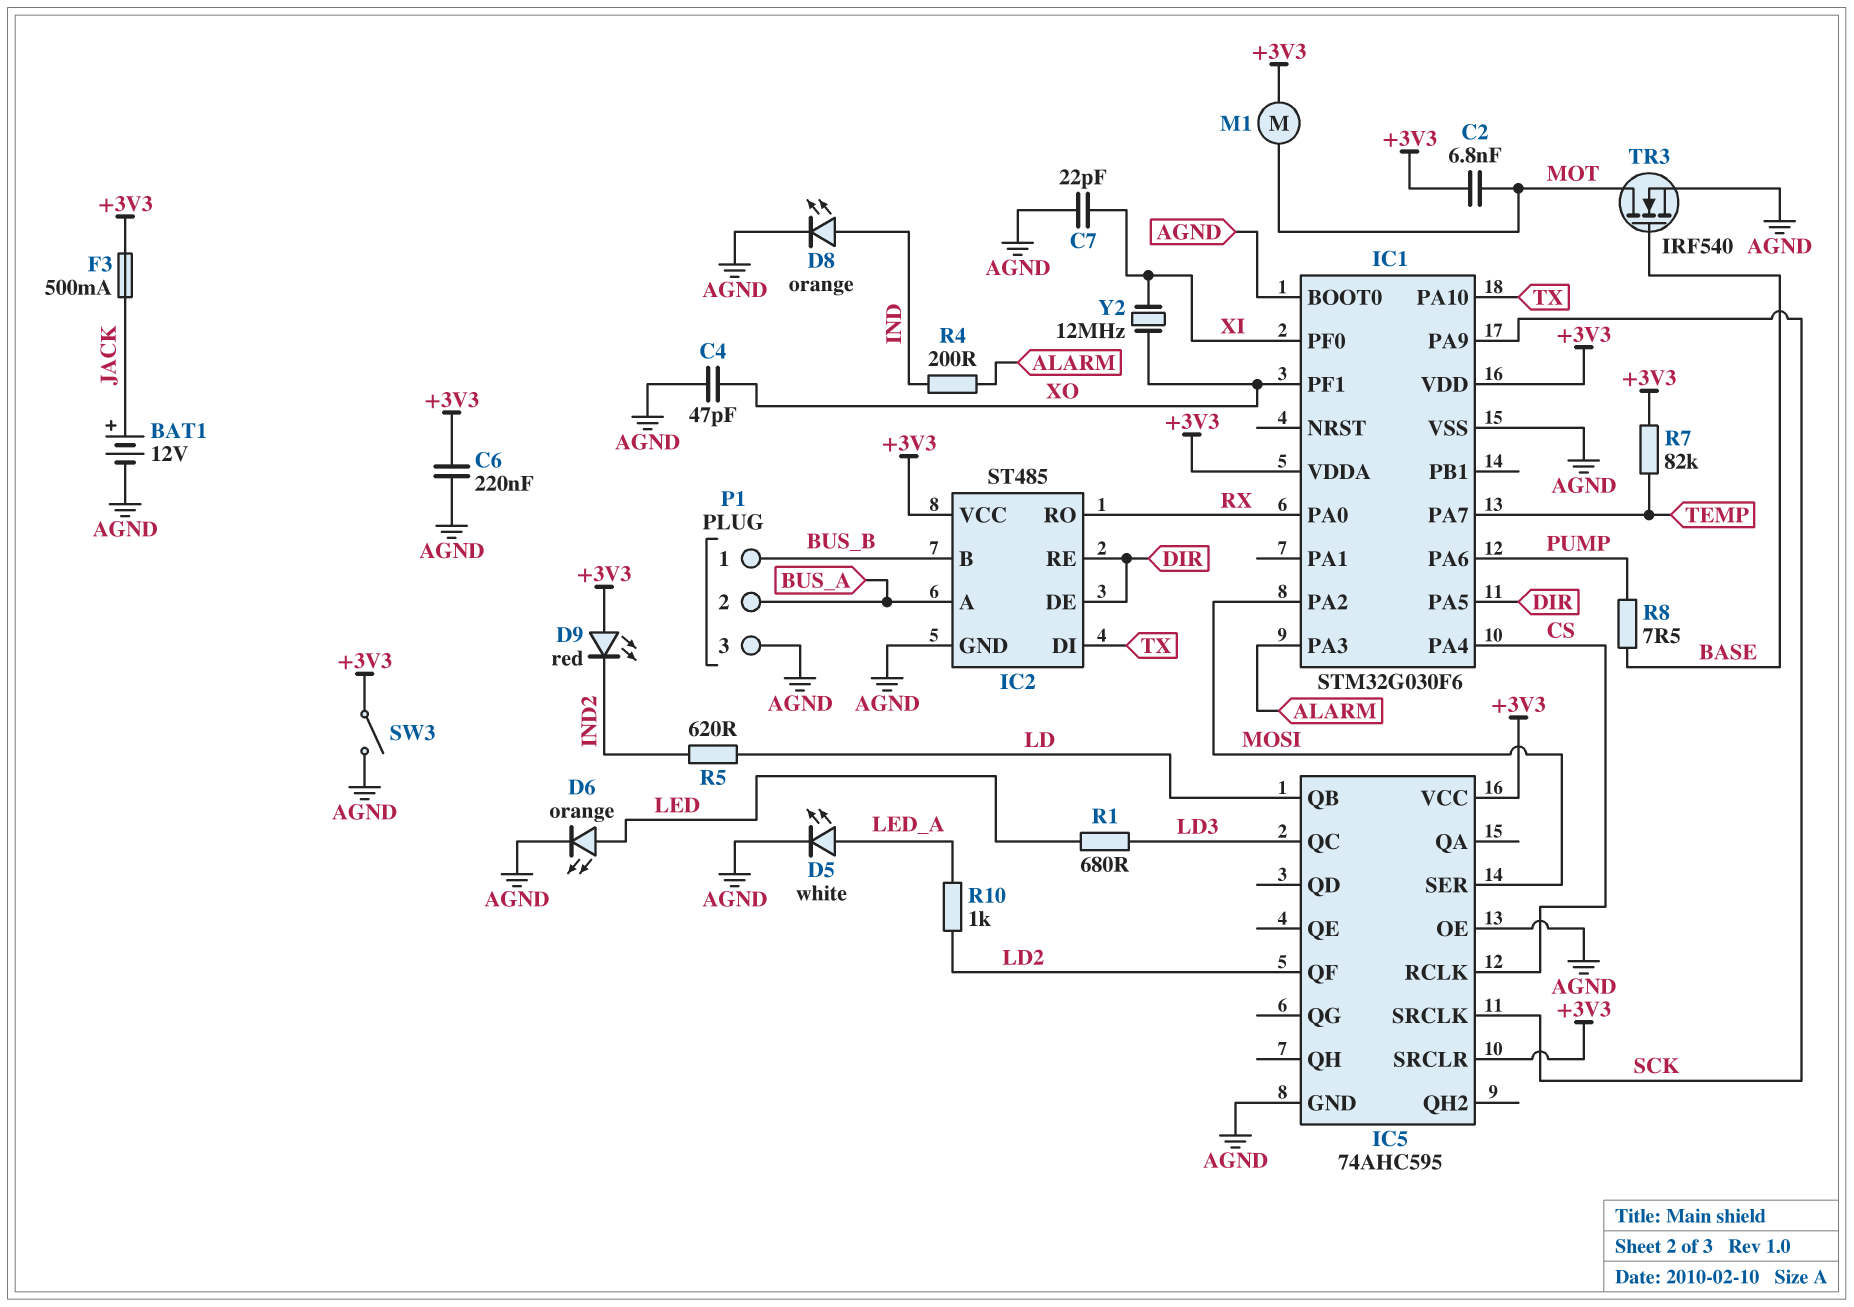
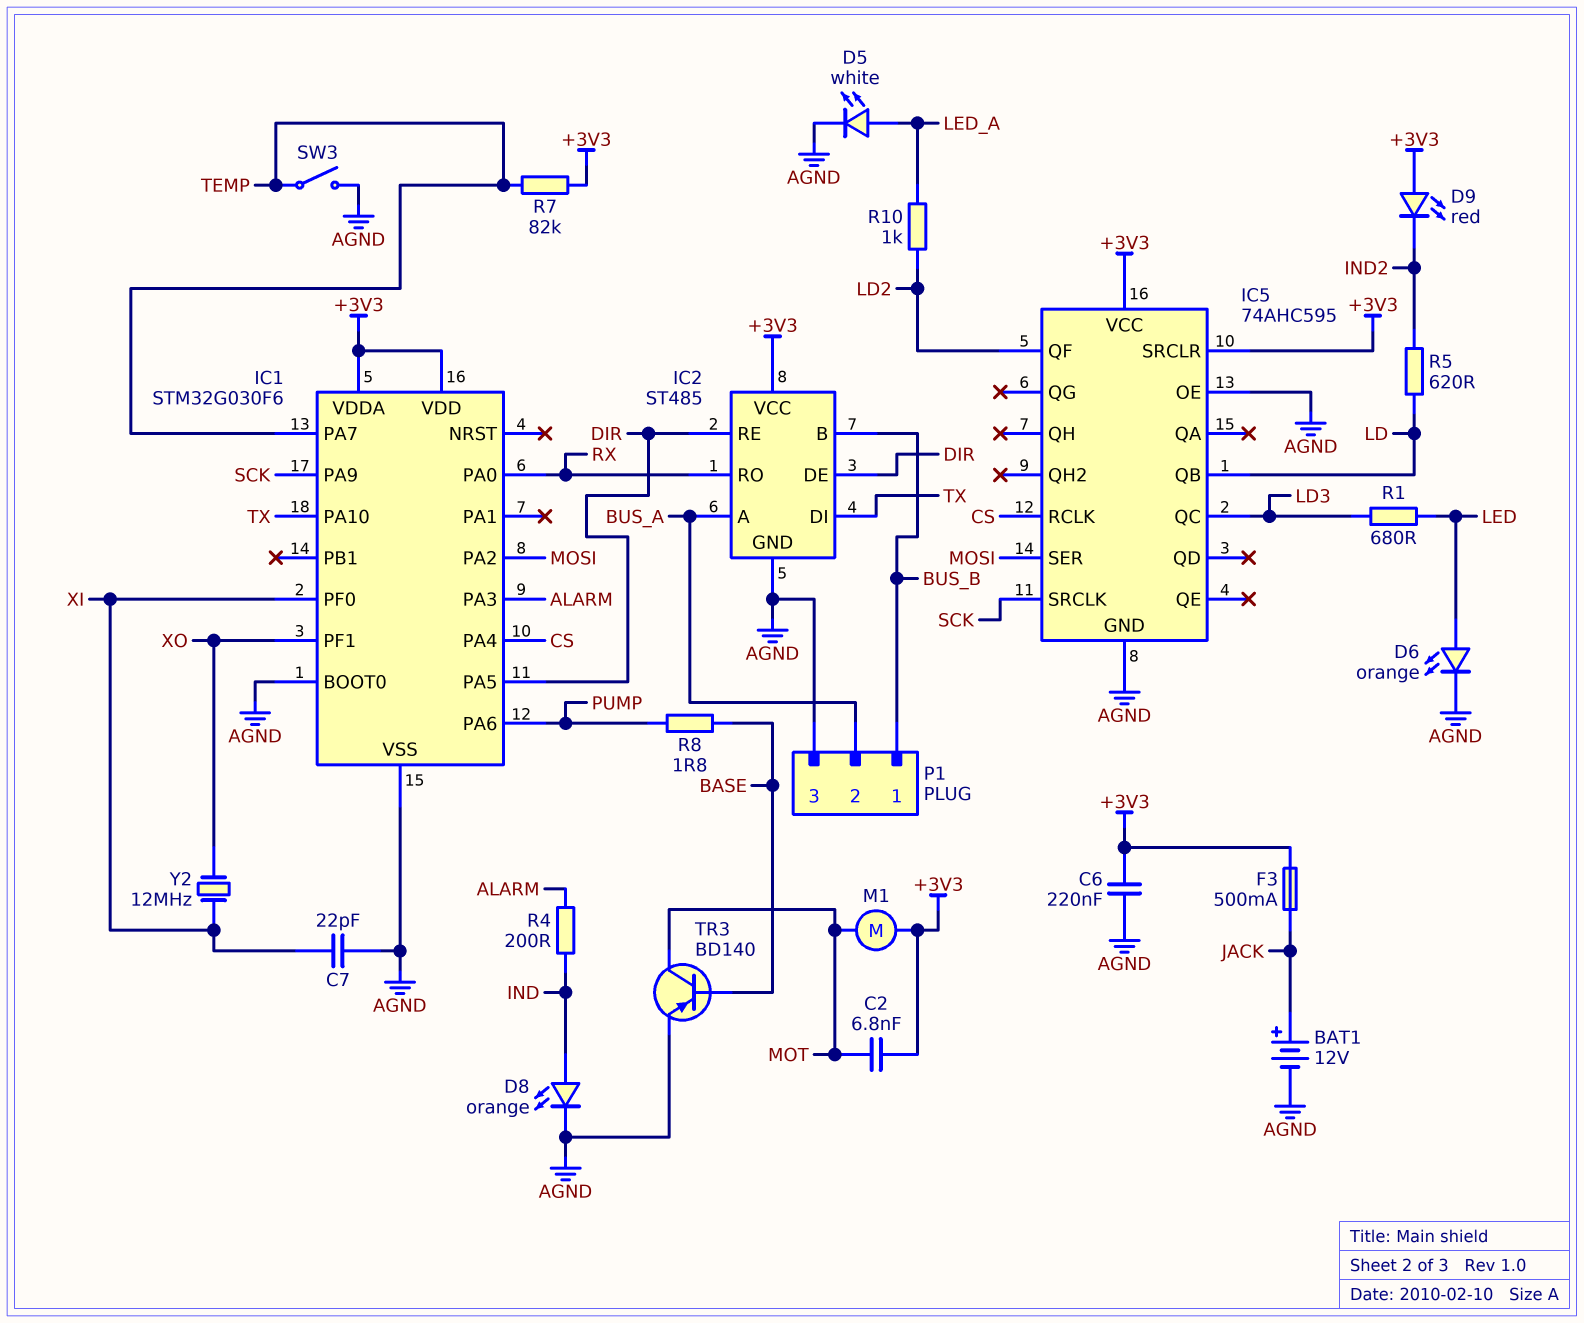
C4: 47pF (AGND, XO) -> none
R8: 7.5 (BASE, PUMP) -> 1.8 (BASE, PUMP)
SW3: switch (+3V3, AGND) -> switch (AGND, TEMP)
TR3: NMOS IRF540 (G BASE, D MOT, S AGND) -> PNP BD140 (B BASE, C MOT, E AGND)

